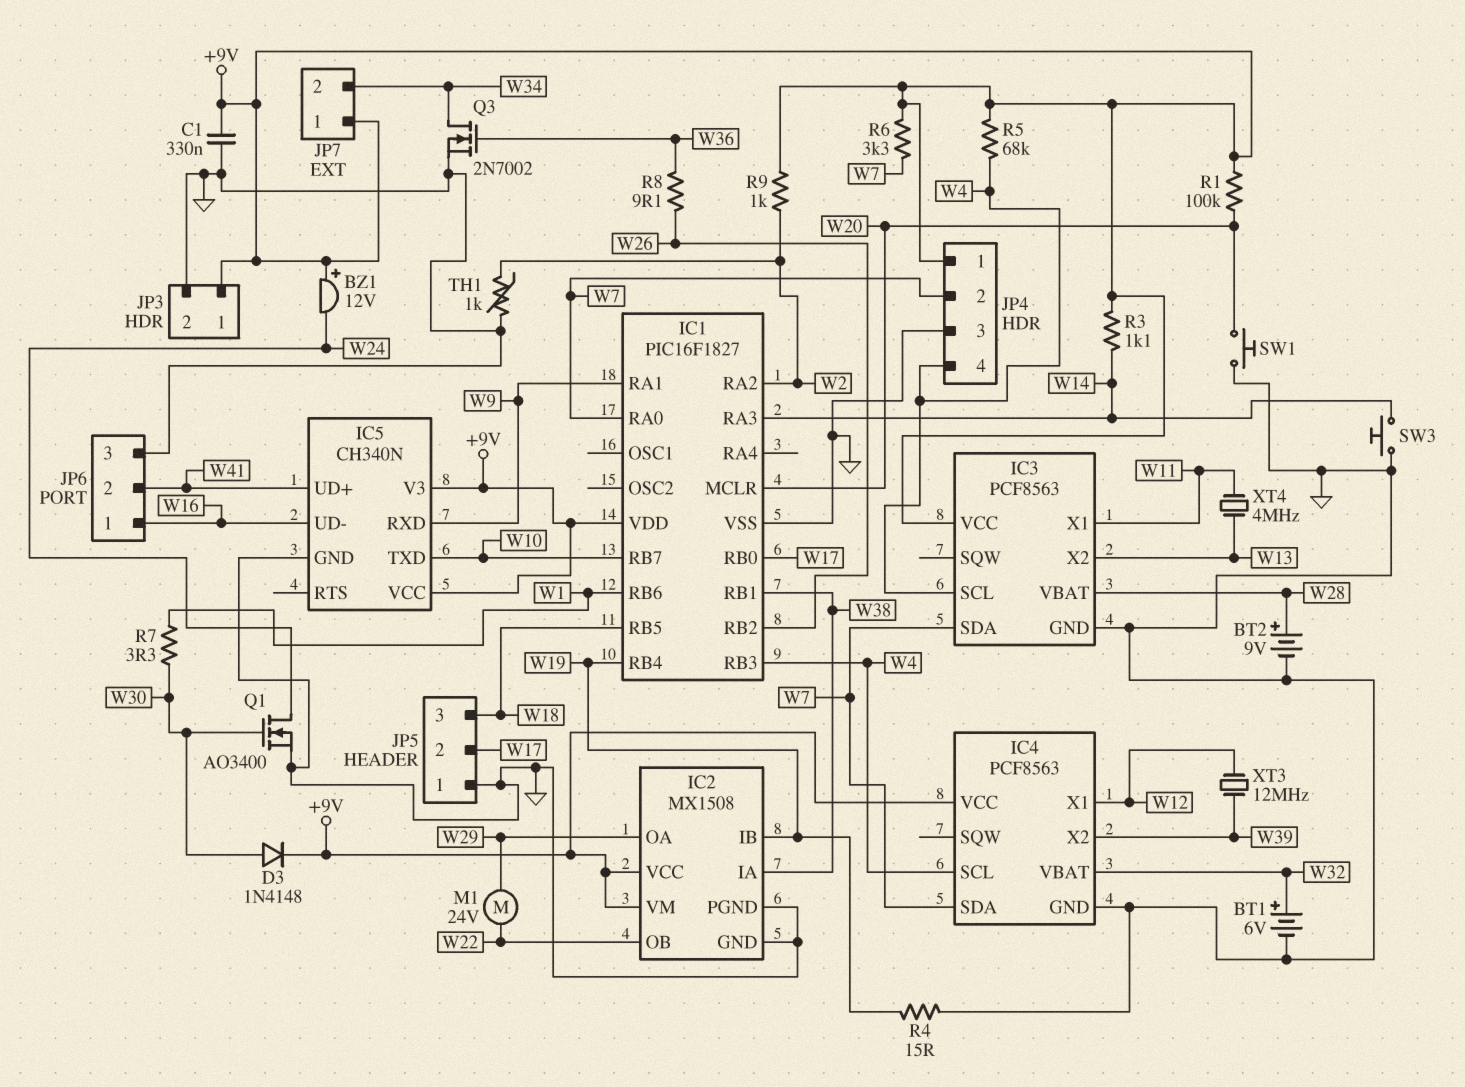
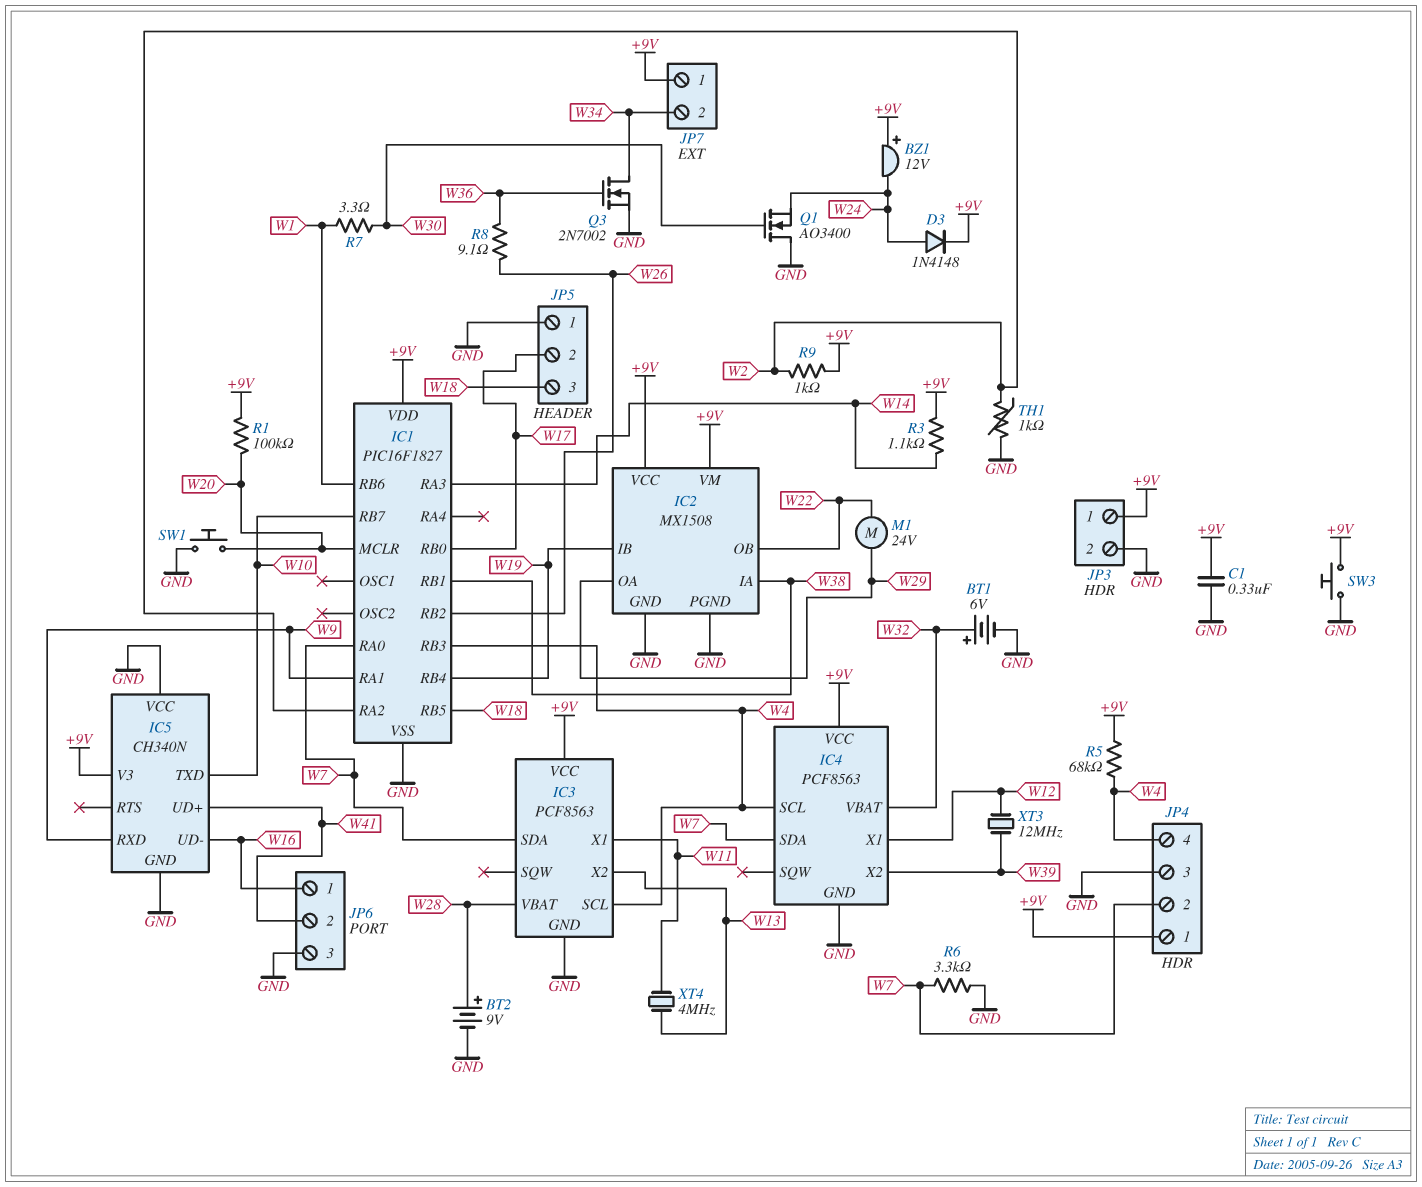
D3: diode 1N4148 (A W30, K +9V) -> diode 1N4148 (A W24, K +9V)
IC5 pin VCC: +9V -> GND
Q1: NMOS AO3400 (G W30, D W24, S GND) -> NMOS AO3400 (G W30, D GND, S W24)
R4: 15 (GND, W19) -> none
R6: 3.3k (+9V, W7) -> 3.3k (GND, W7)
SW3: button (GND, W14) -> button (+9V, GND)

